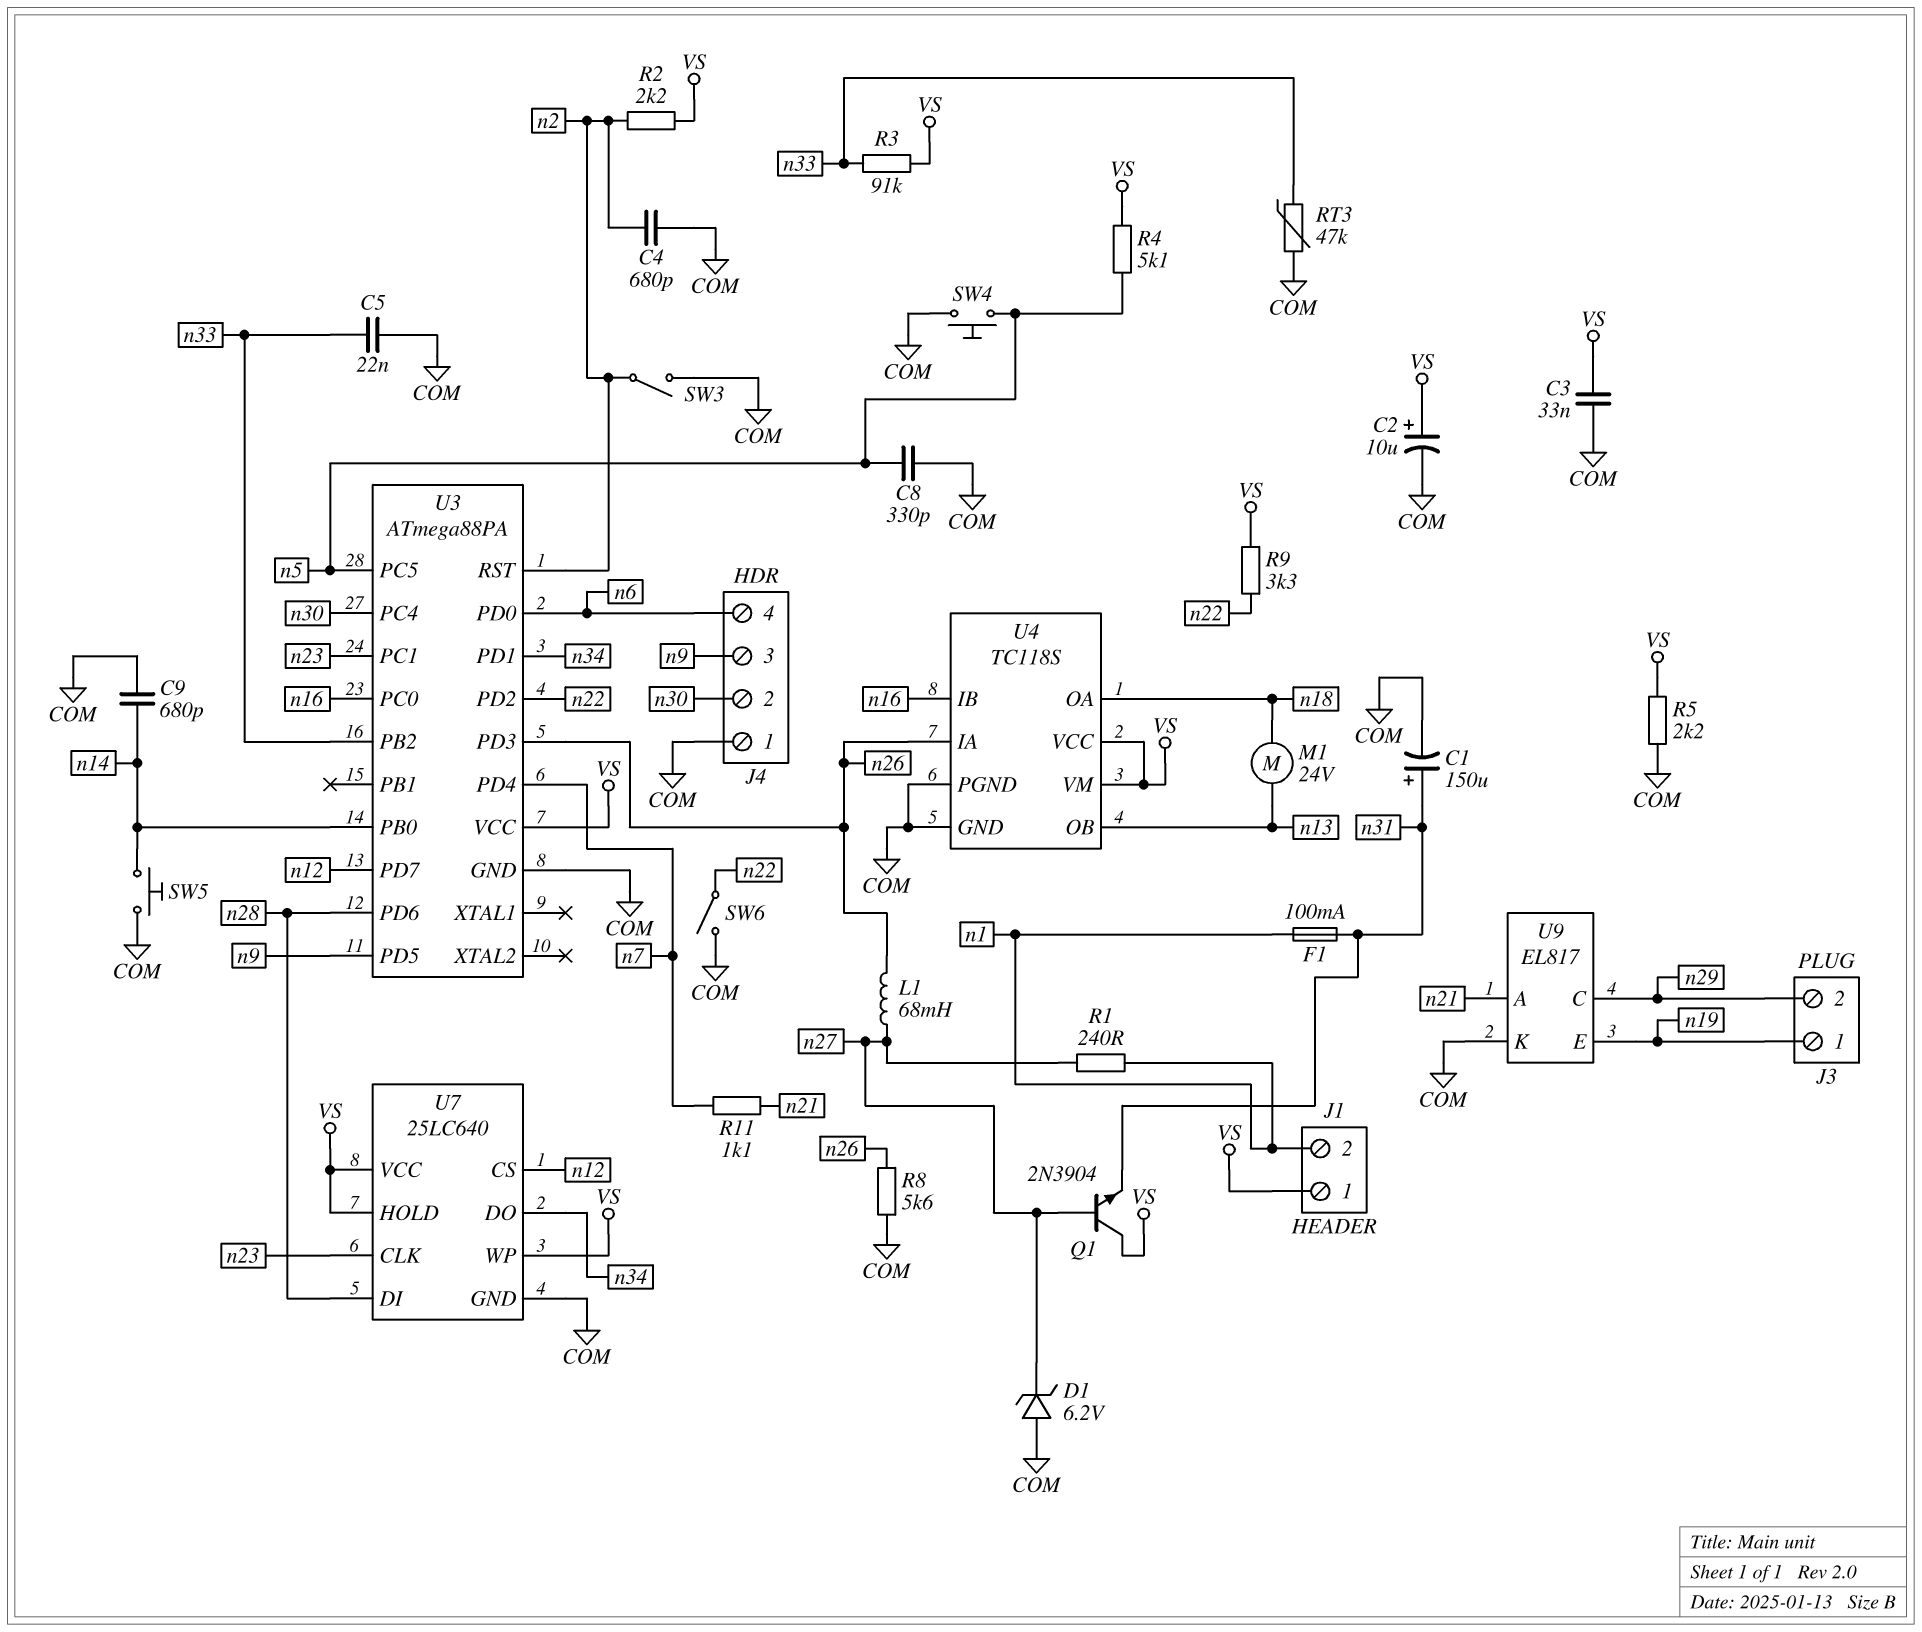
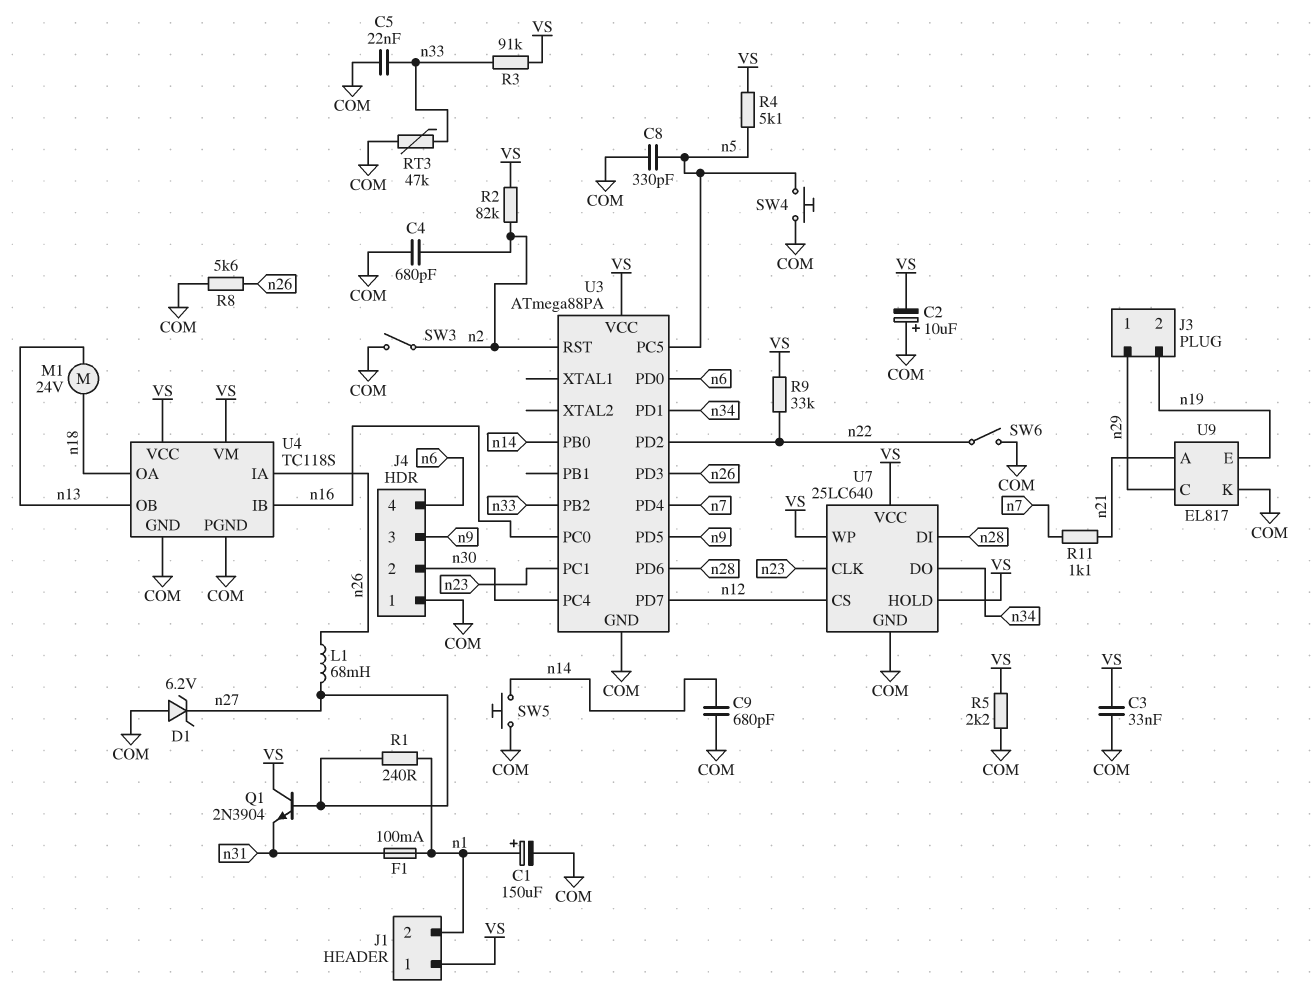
C1: 150uF (plus n31, minus COM) -> 150uF (plus n1, minus COM)
C2: 10uF (plus VS, minus COM) -> 10uF (plus COM, minus VS)
J3 pin 1: n19 -> n29
J3 pin 2: n29 -> n19
R2: 2.2k (VS, n2) -> 82k (VS, n2)
R9: 3.3k (VS, n22) -> 33k (VS, n22)

